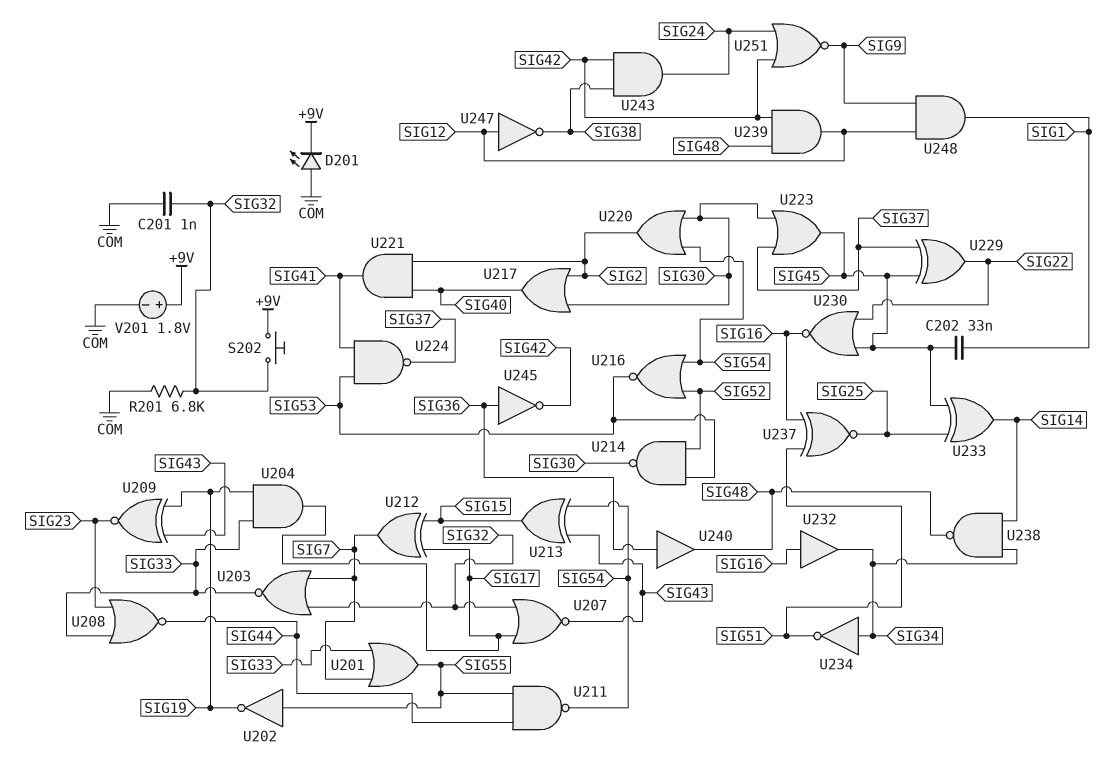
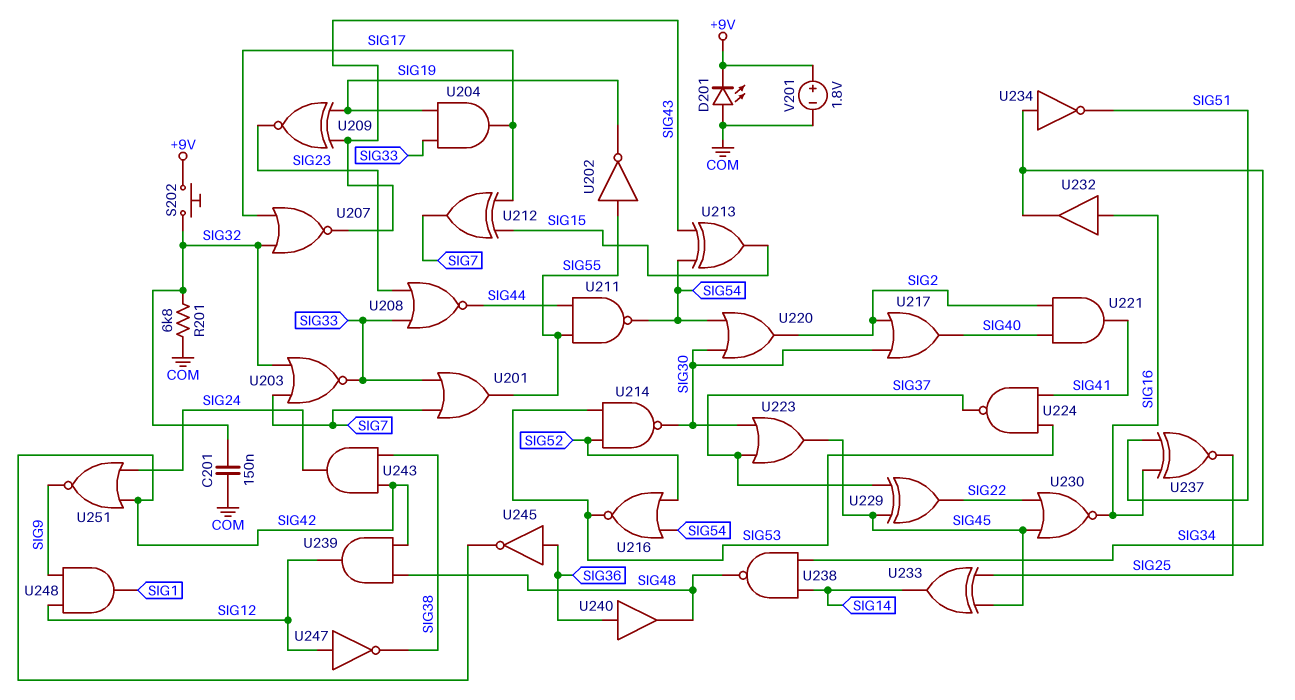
C201: 1nF (COM, SIG32) -> 150nF (COM, SIG32)
C202: 33nF (SIG1, SIG45) -> none

